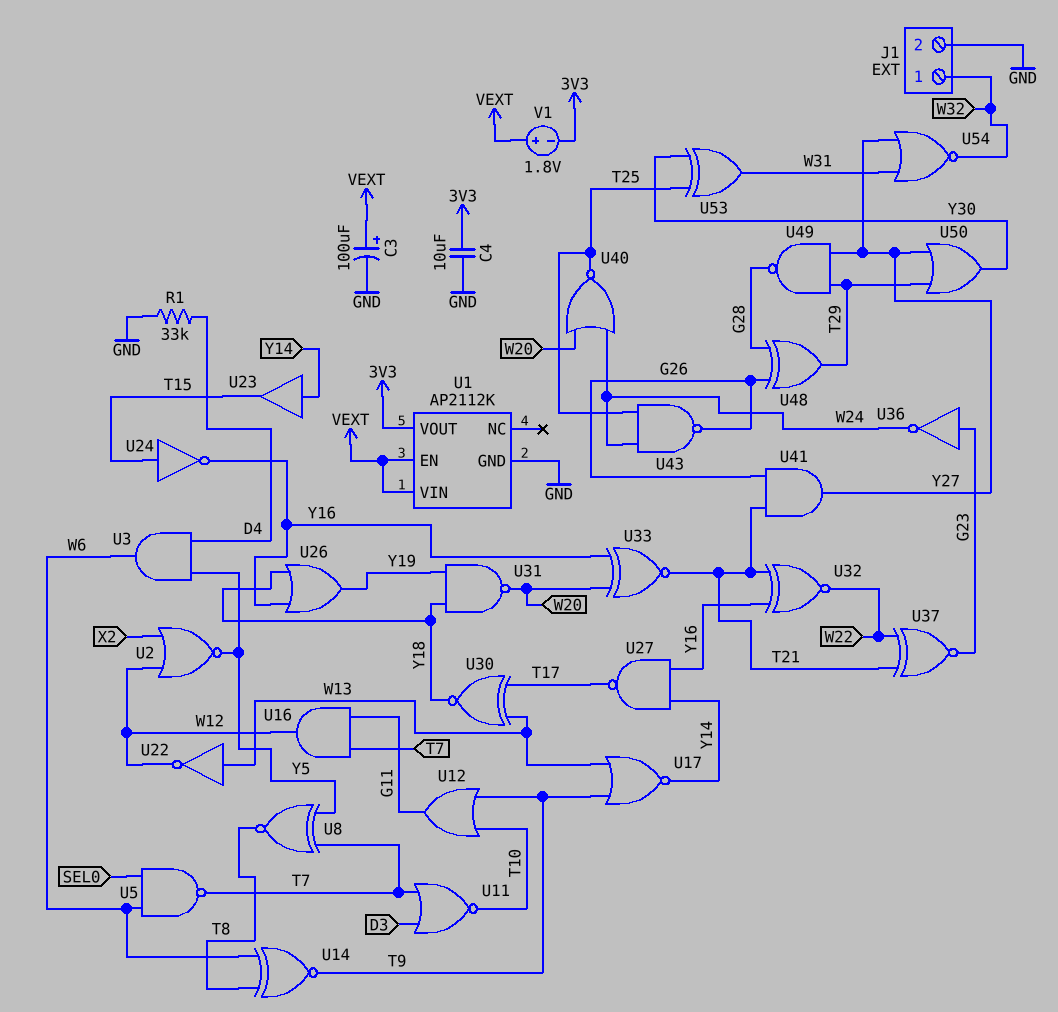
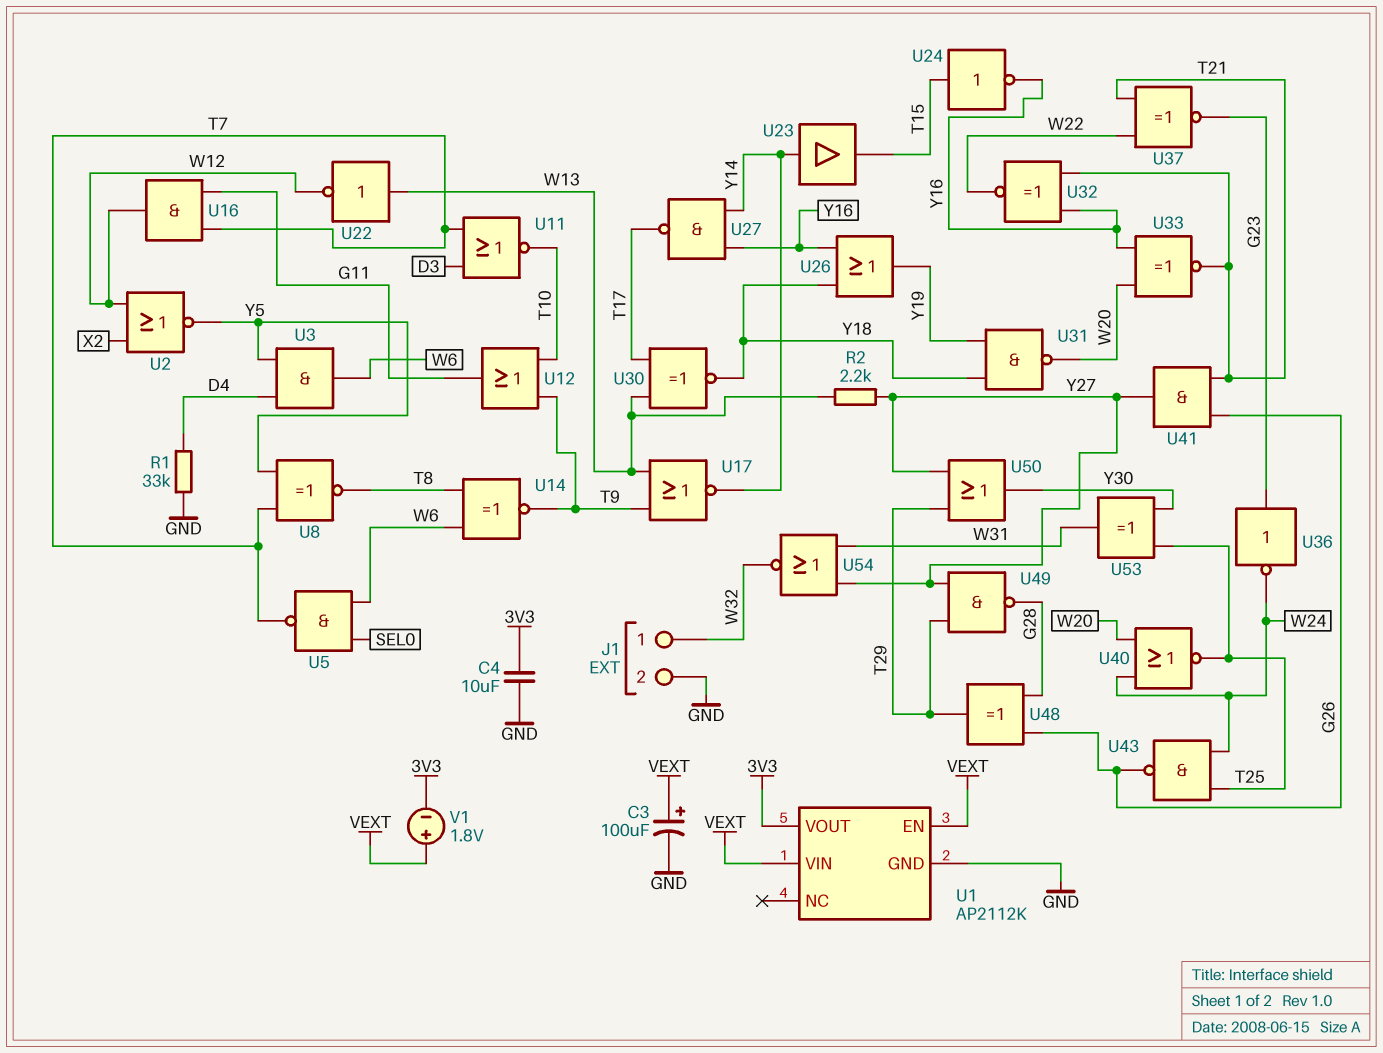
R2: none -> 2.2k (W13, Y27)

